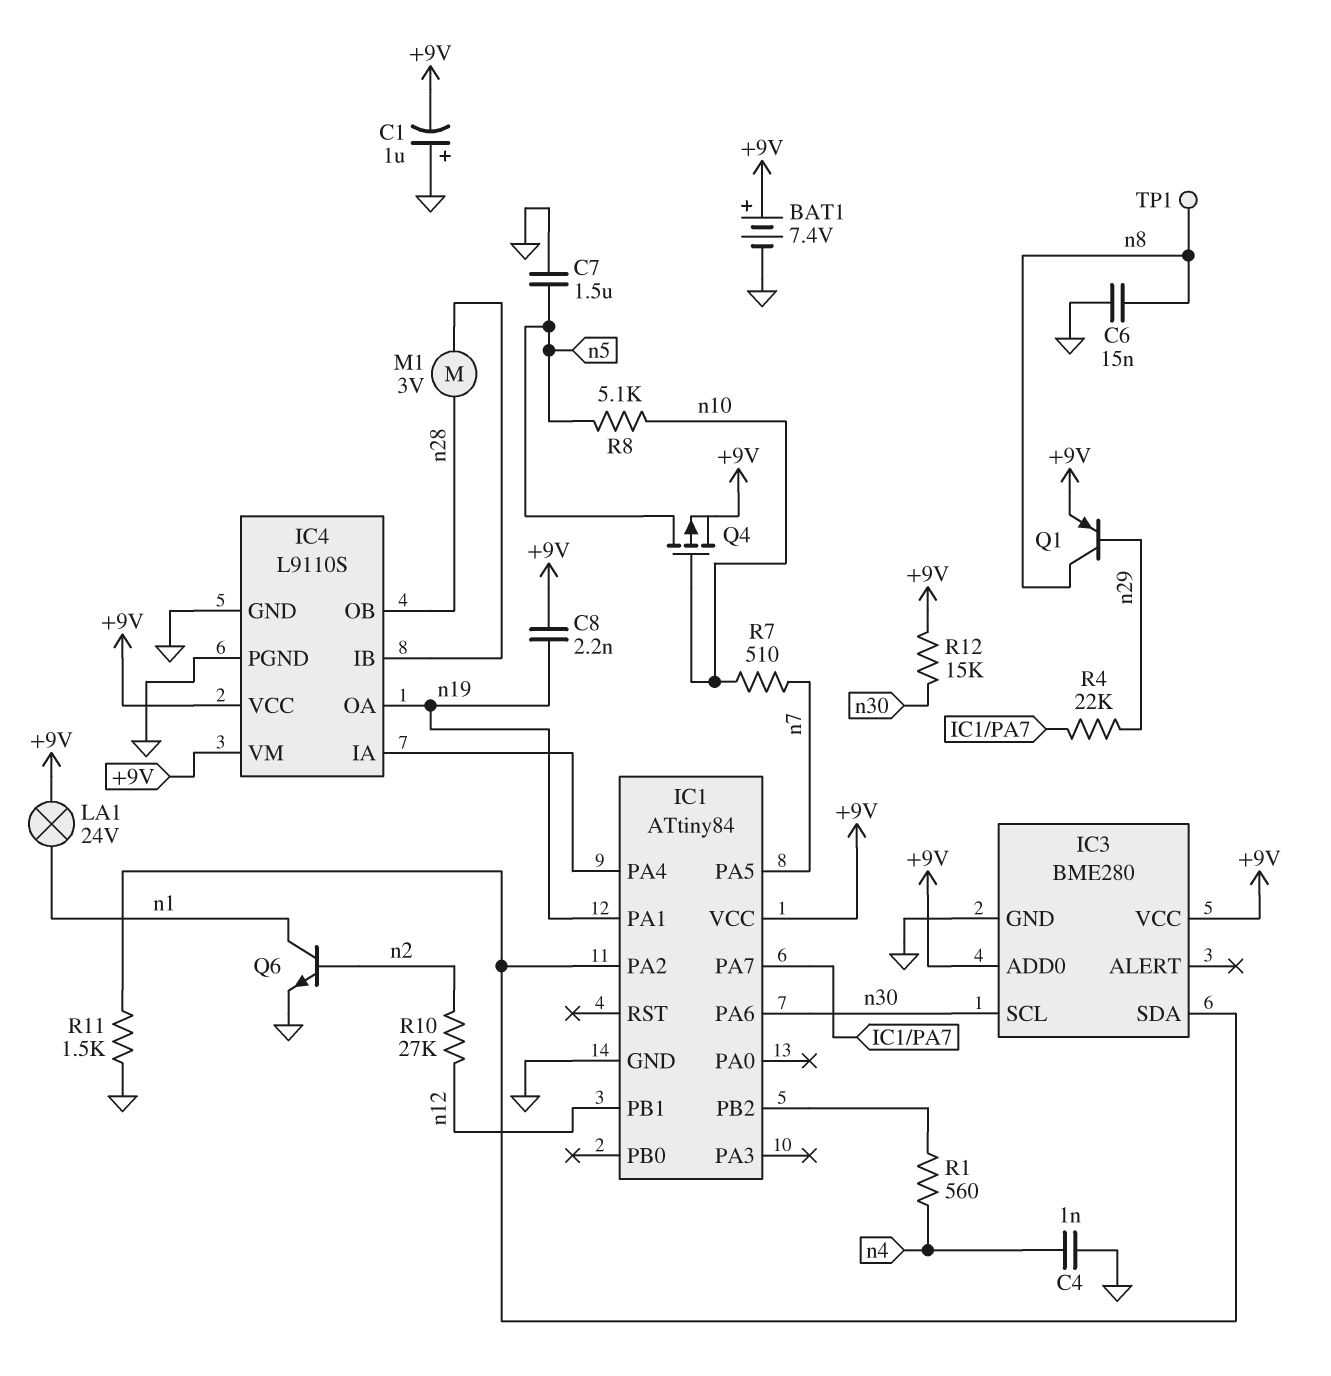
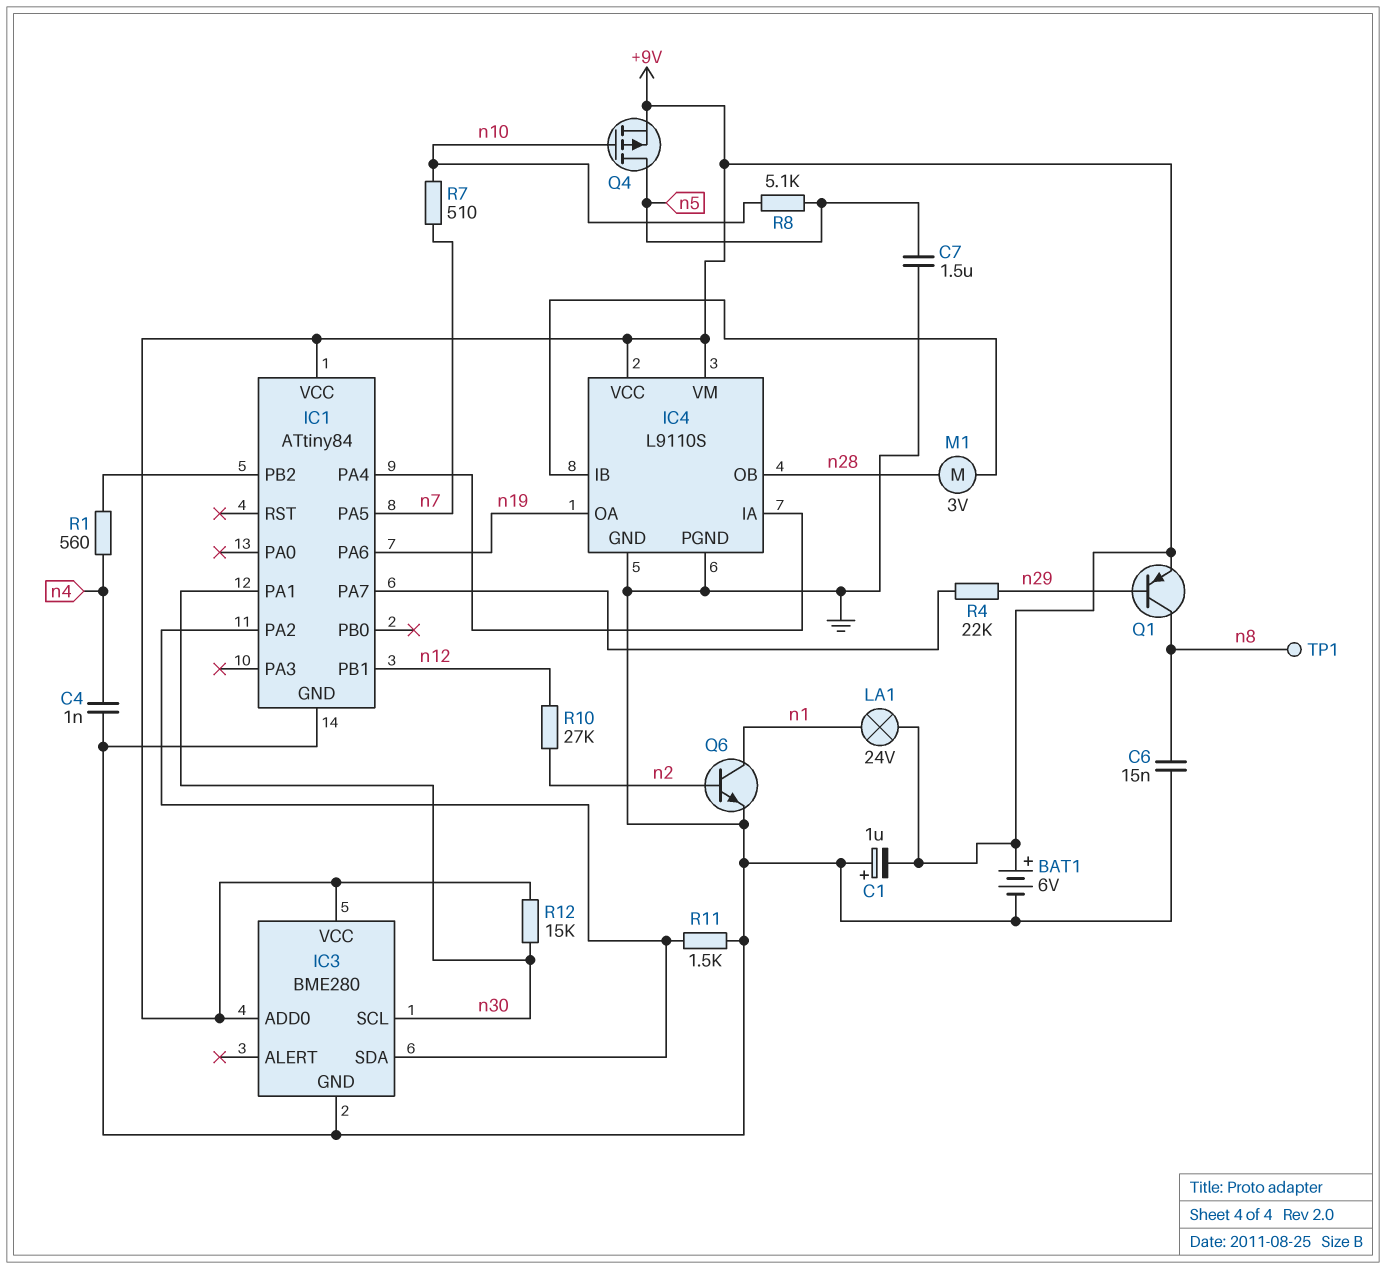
BAT1: 7.4V (plus +9V, minus GND) -> 6V (plus +9V, minus GND)
C8: 2.2nF (+9V, n19) -> none
IC1 pin PA1: n19 -> n30
IC1 pin PA6: n30 -> n19

